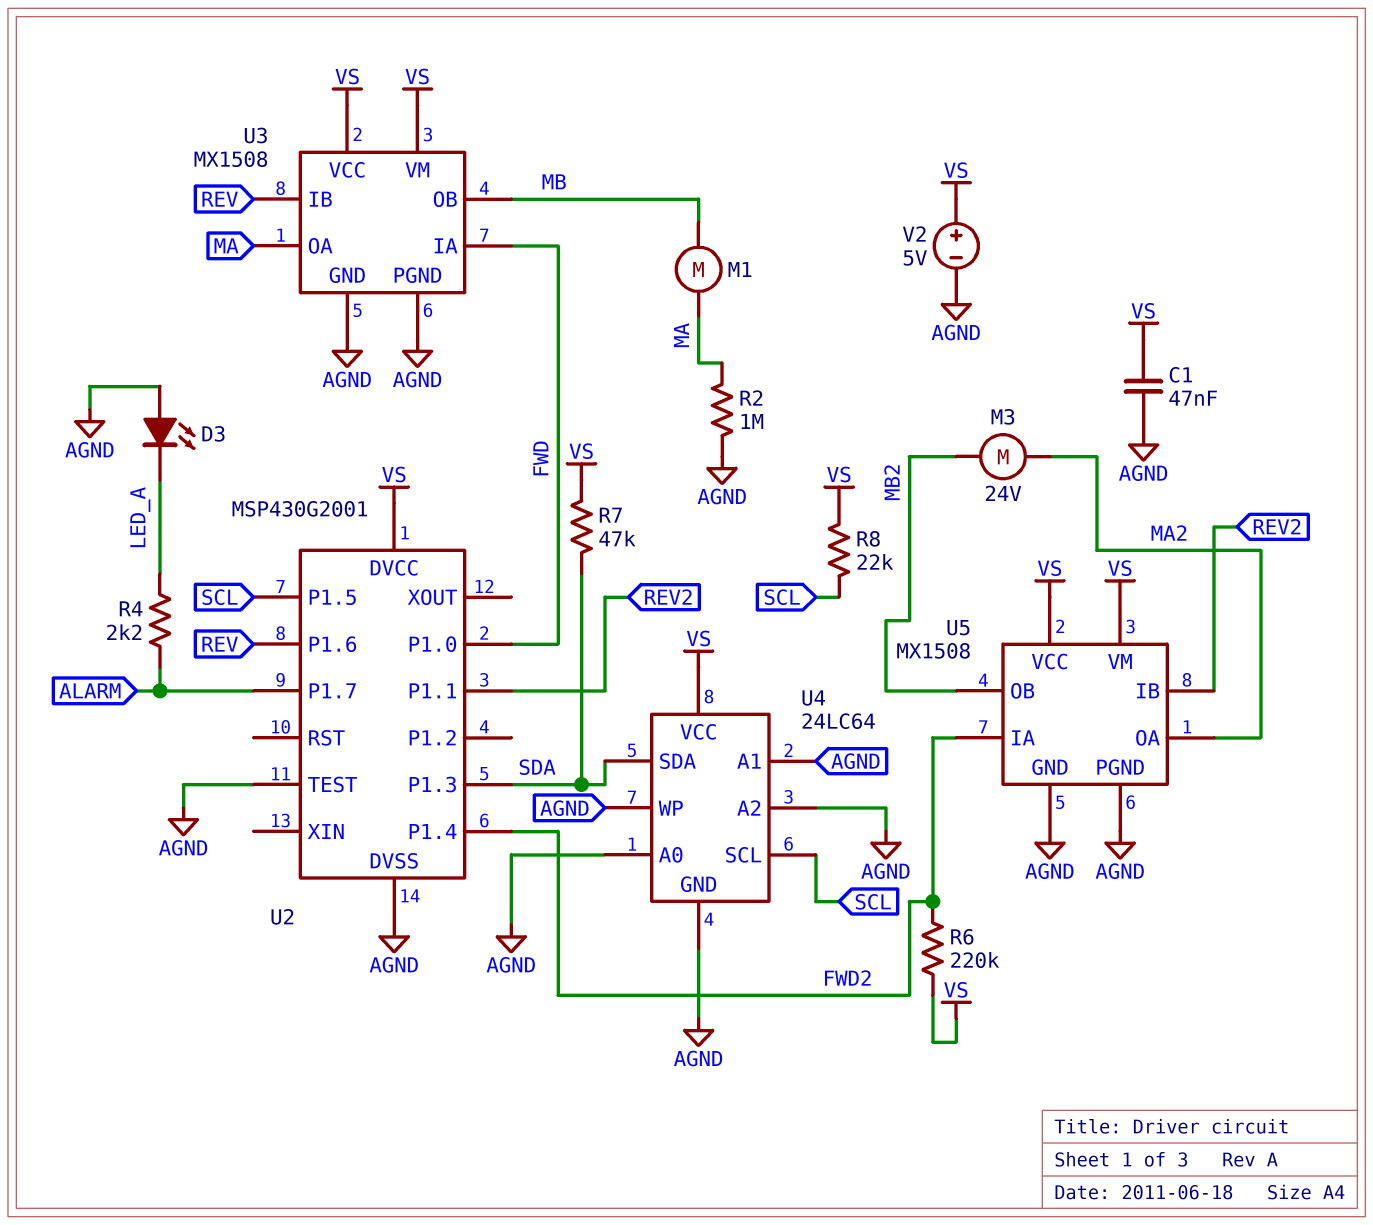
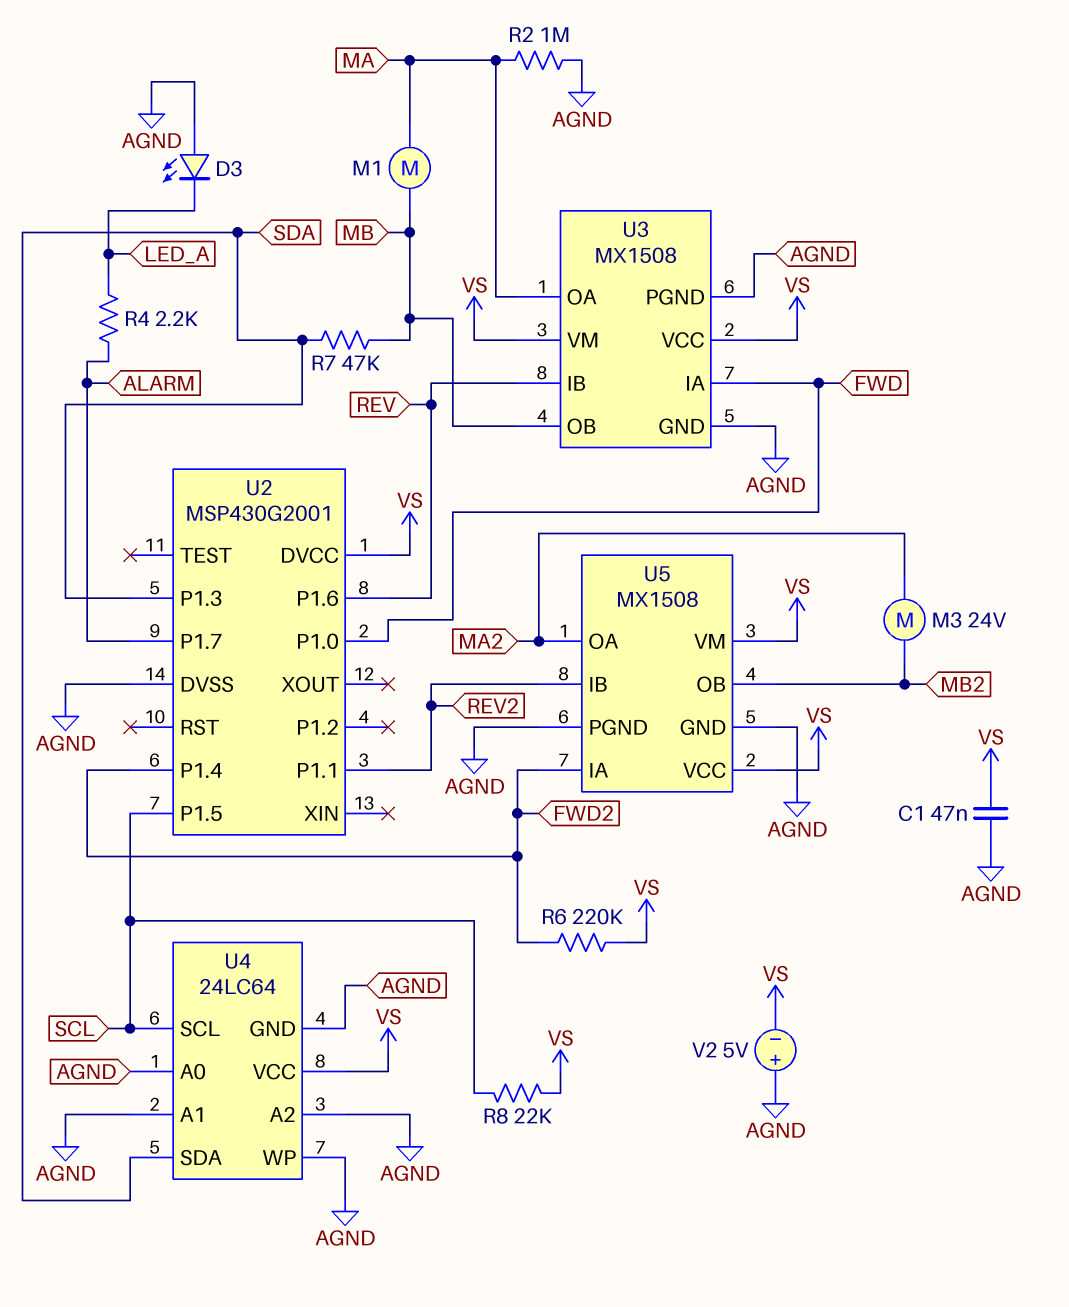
R7: 47k (SDA, VS) -> 47k (MB, SDA)
U2 pin TEST: AGND -> none
V2: 5V (plus VS, minus AGND) -> 5V (plus AGND, minus VS)

